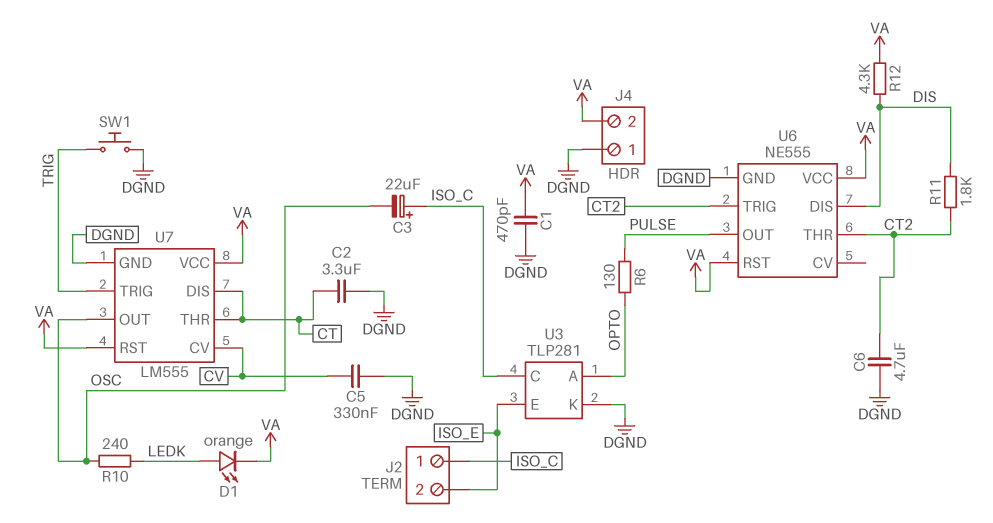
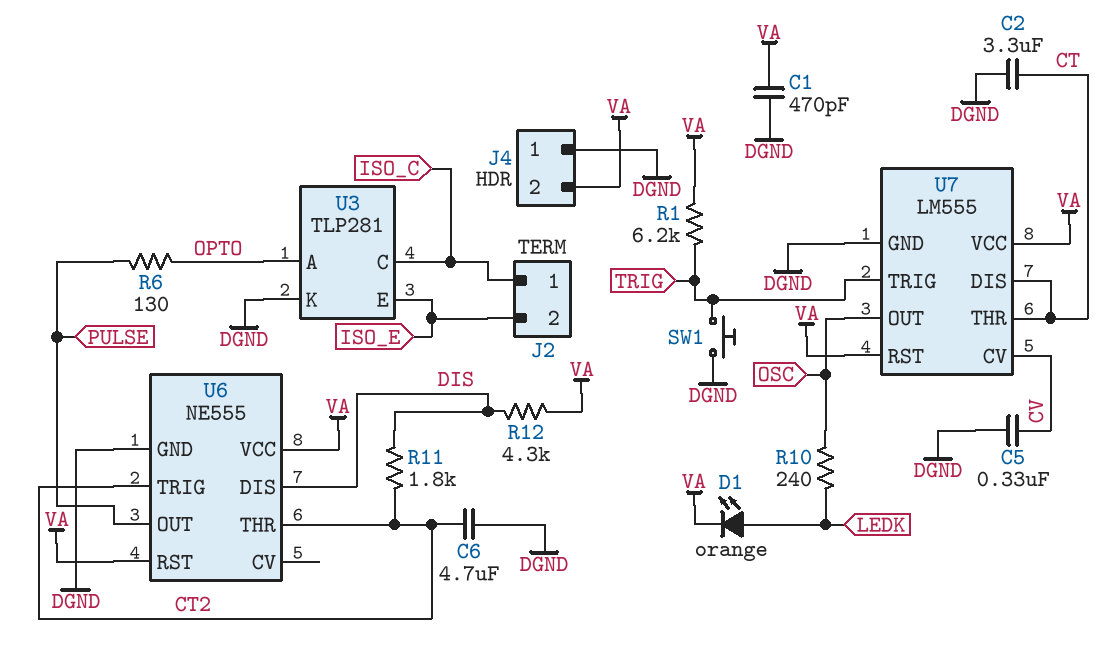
C3: 22uF (plus ISO_C, minus OSC) -> none
R1: none -> 6.2k (TRIG, VA)

